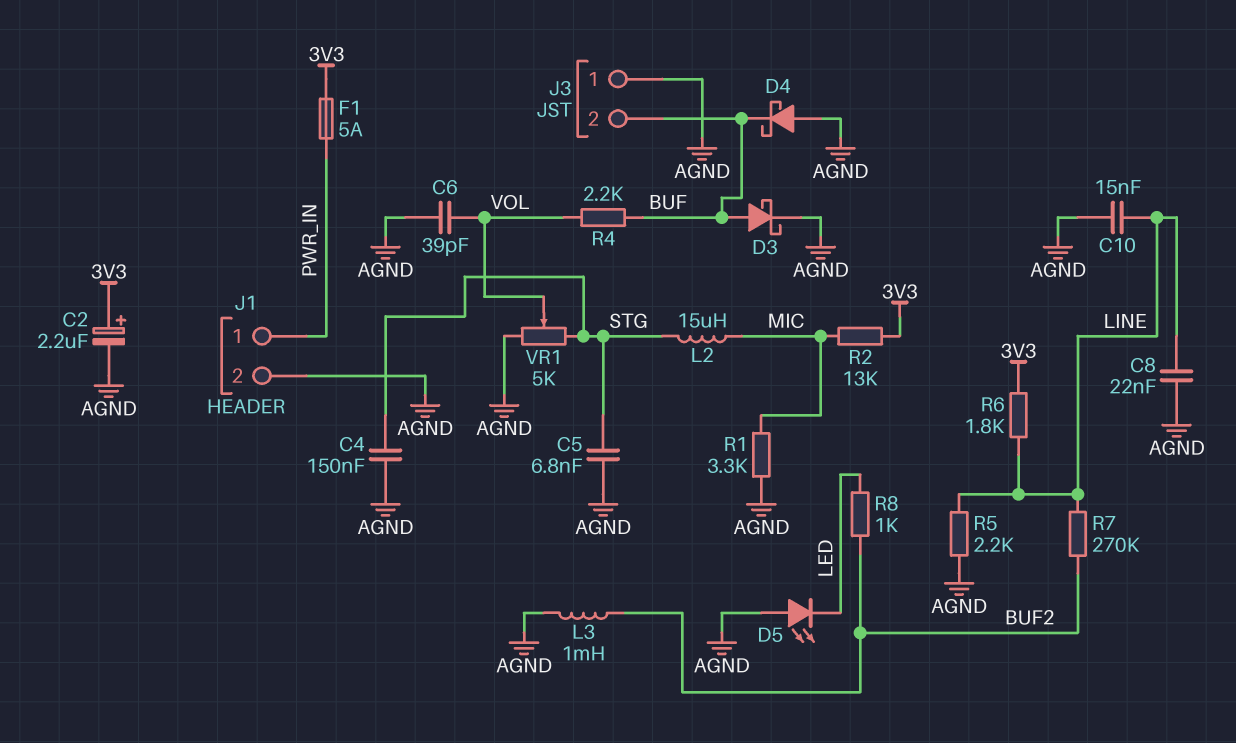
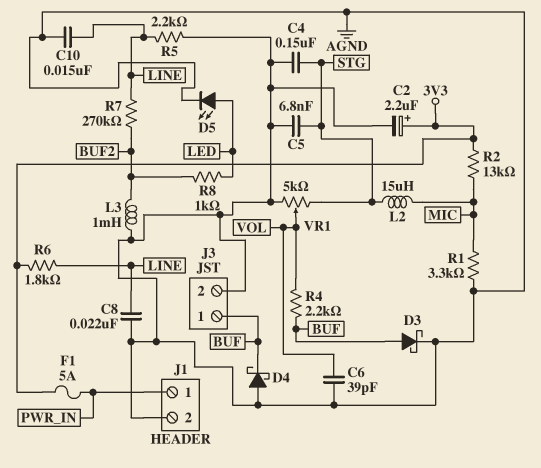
D5: LED (A AGND, K LED) -> LED (A LED, K AGND)
J3 pin 1: AGND -> BUF
J3 pin 2: BUF -> AGND

